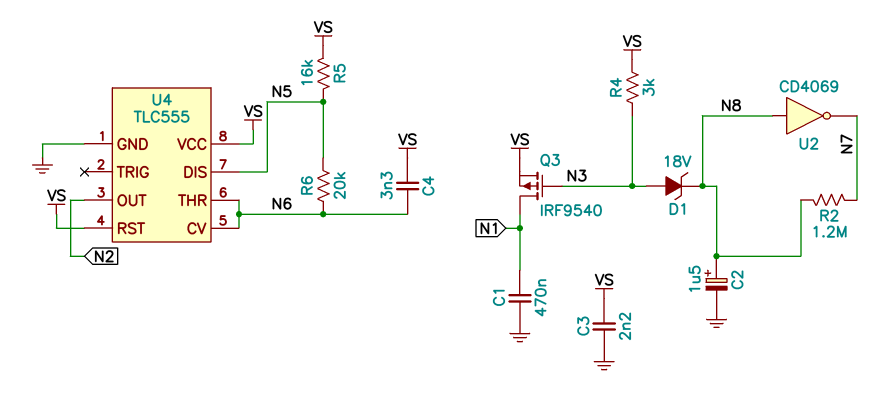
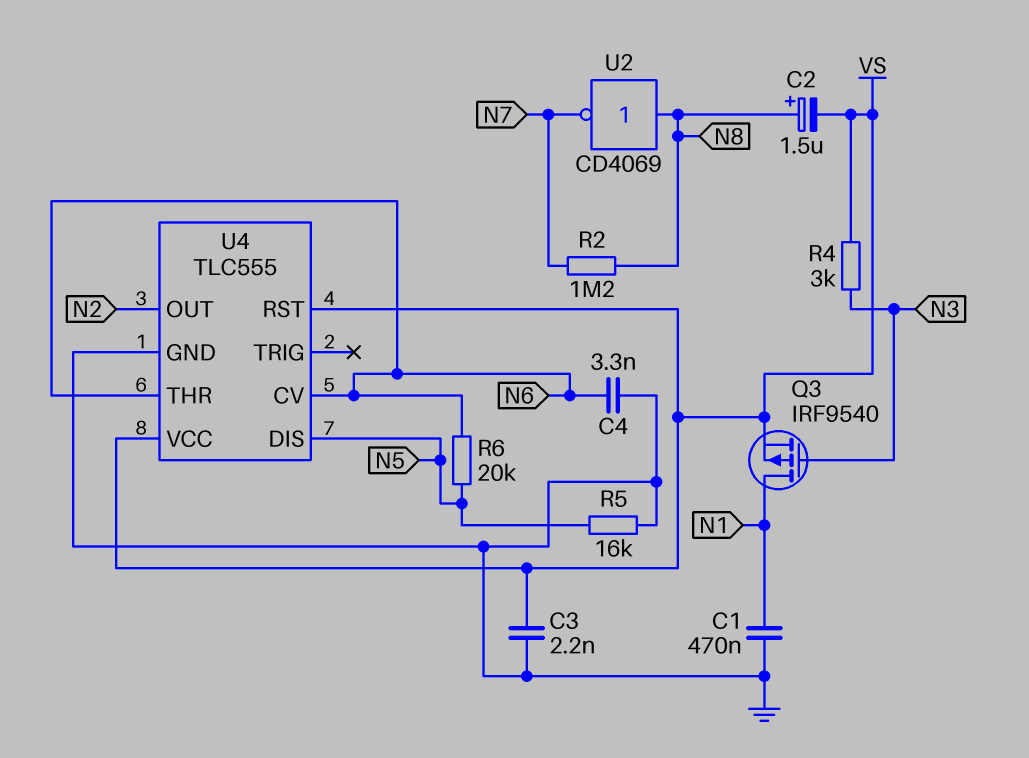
C2: 1.5uF (plus N8, minus GND) -> 1.5uF (plus N8, minus VS)
C4: 3.3nF (N6, VS) -> 3.3nF (GND, N6)
D1: zener 18V (A N3, K N8) -> none
R5: 16k (N5, VS) -> 16k (GND, N5)

